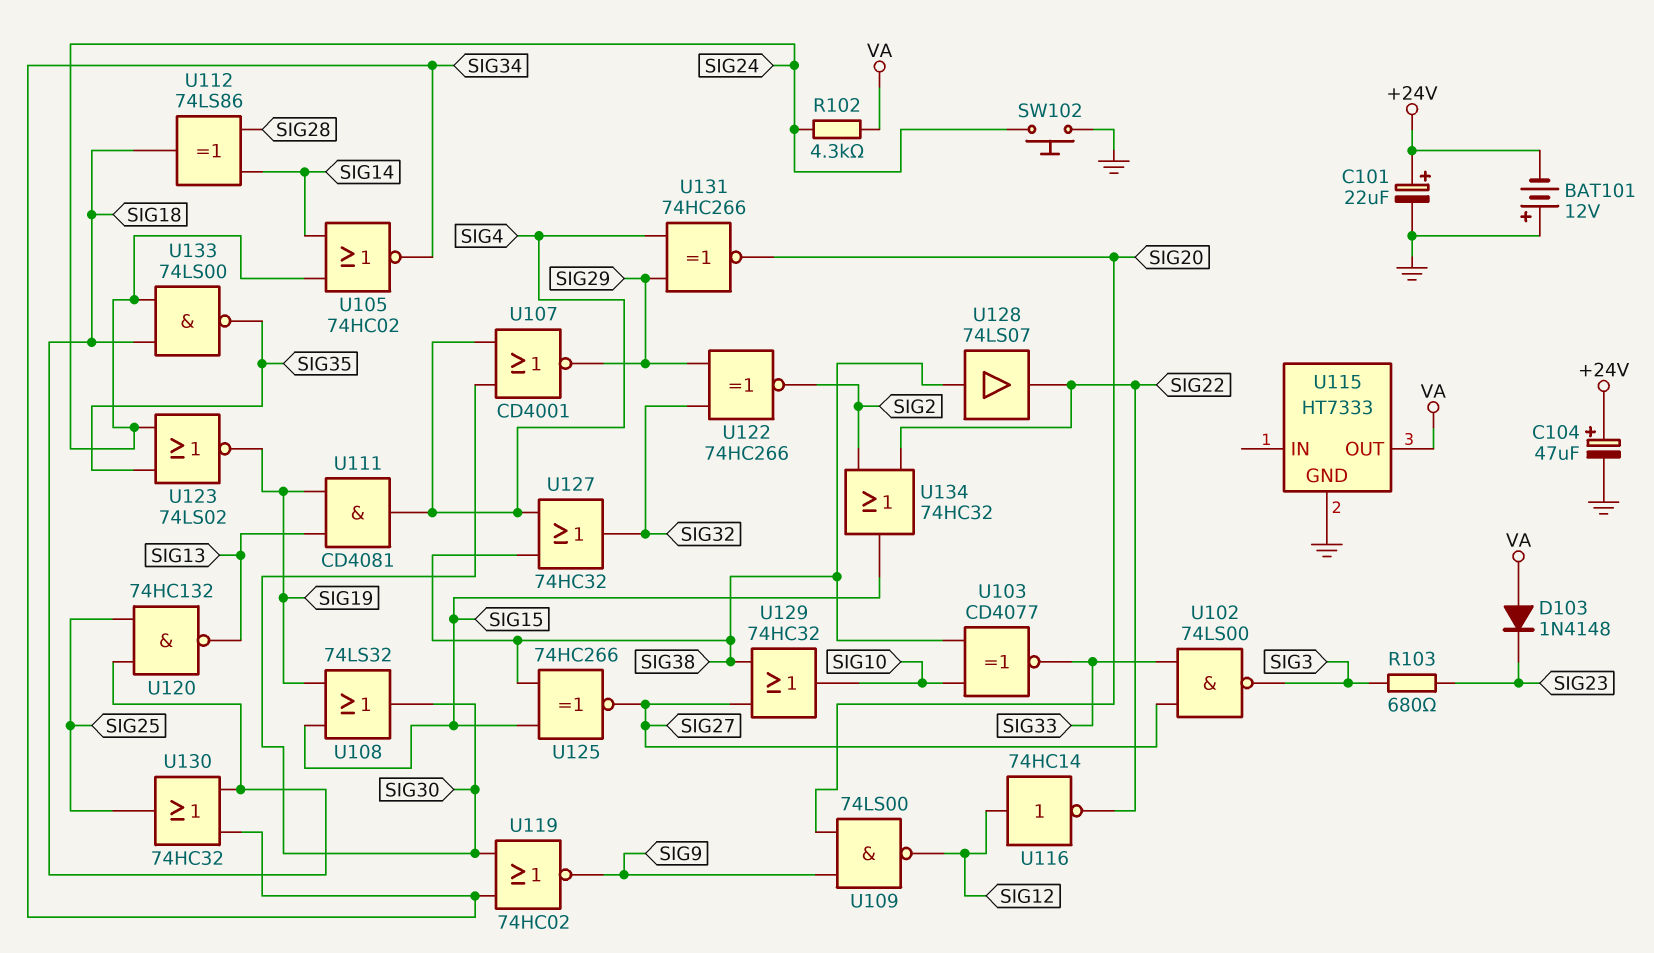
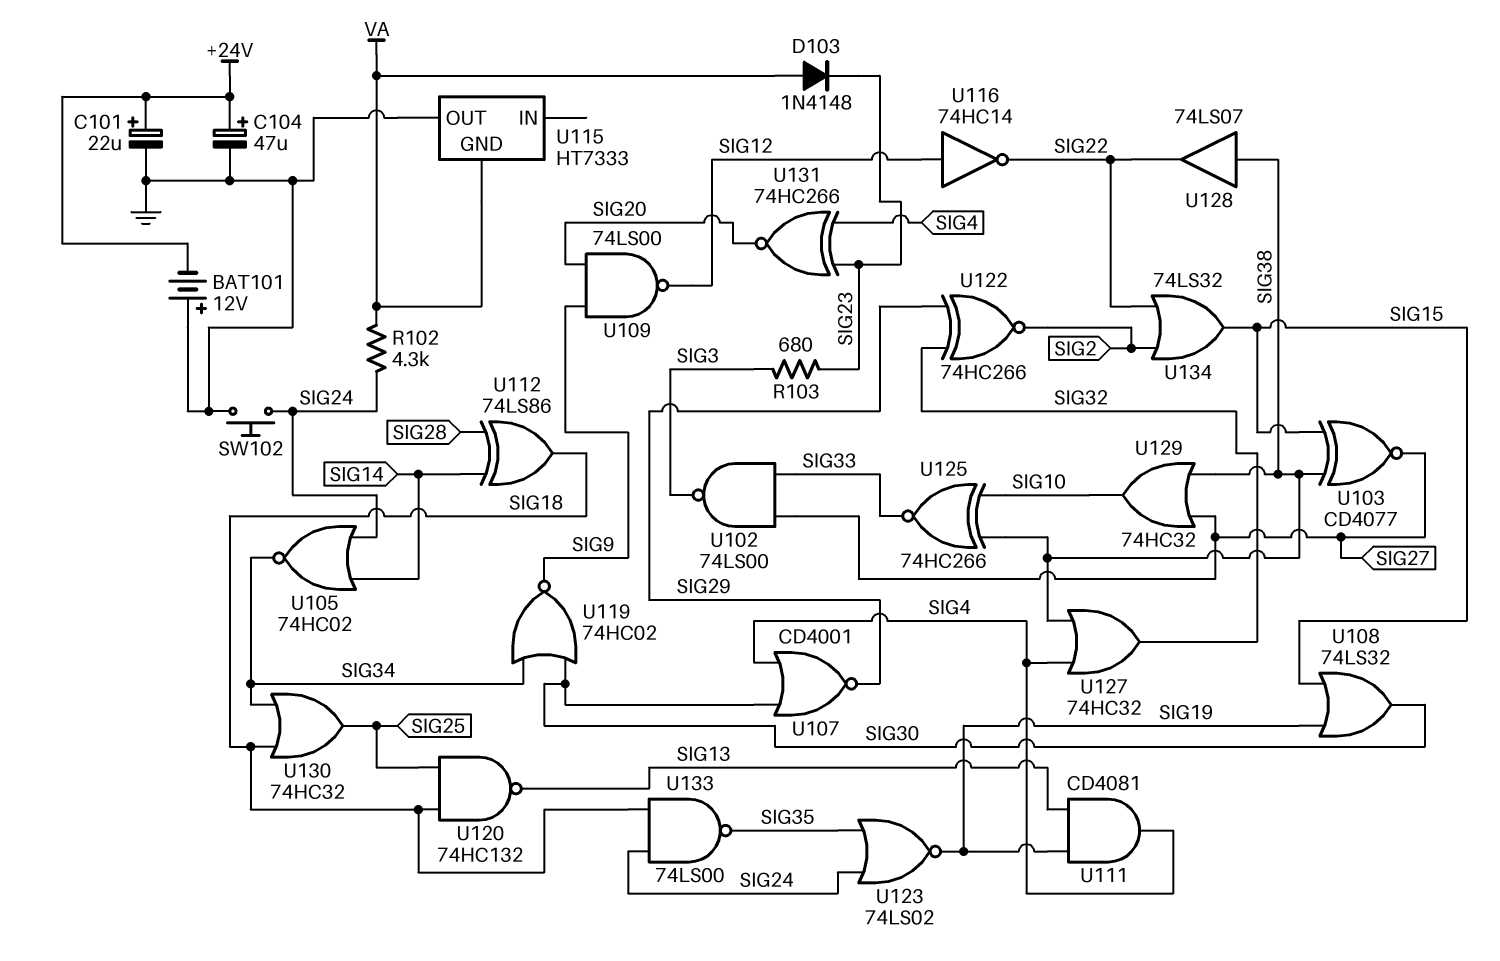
U103: XNOR CD4077 (in SIG10, in SIG38, out SIG33) -> XNOR CD4077 (in SIG15, in SIG38, out SIG27)
U115 pin GND: GND -> VA
U115 pin OUT: VA -> GND
U125: XNOR 74HC266 (in SIG15, in SIG38, out SIG27) -> XNOR 74HC266 (in SIG10, in SIG38, out SIG33)
U131: XNOR 74HC266 (in SIG4, in SIG29, out SIG20) -> XNOR 74HC266 (in SIG4, in SIG23, out SIG20)
U134: OR 74HC32 (in SIG2, in SIG22, out SIG15) -> OR 74LS32 (in SIG2, in SIG22, out SIG15)

